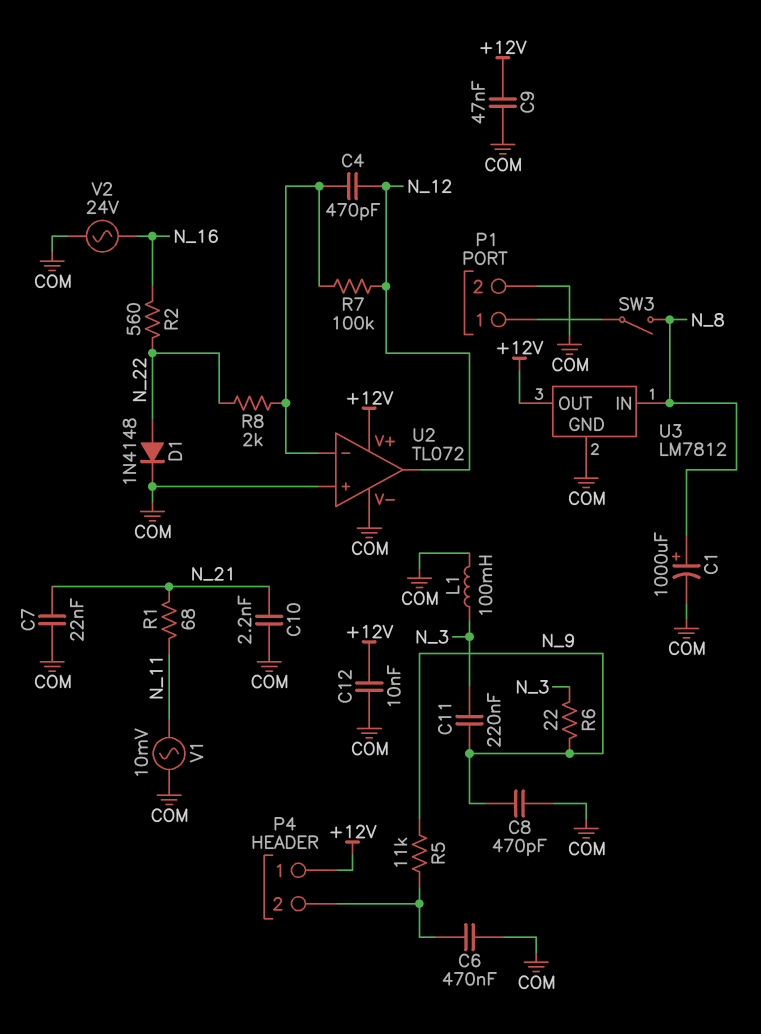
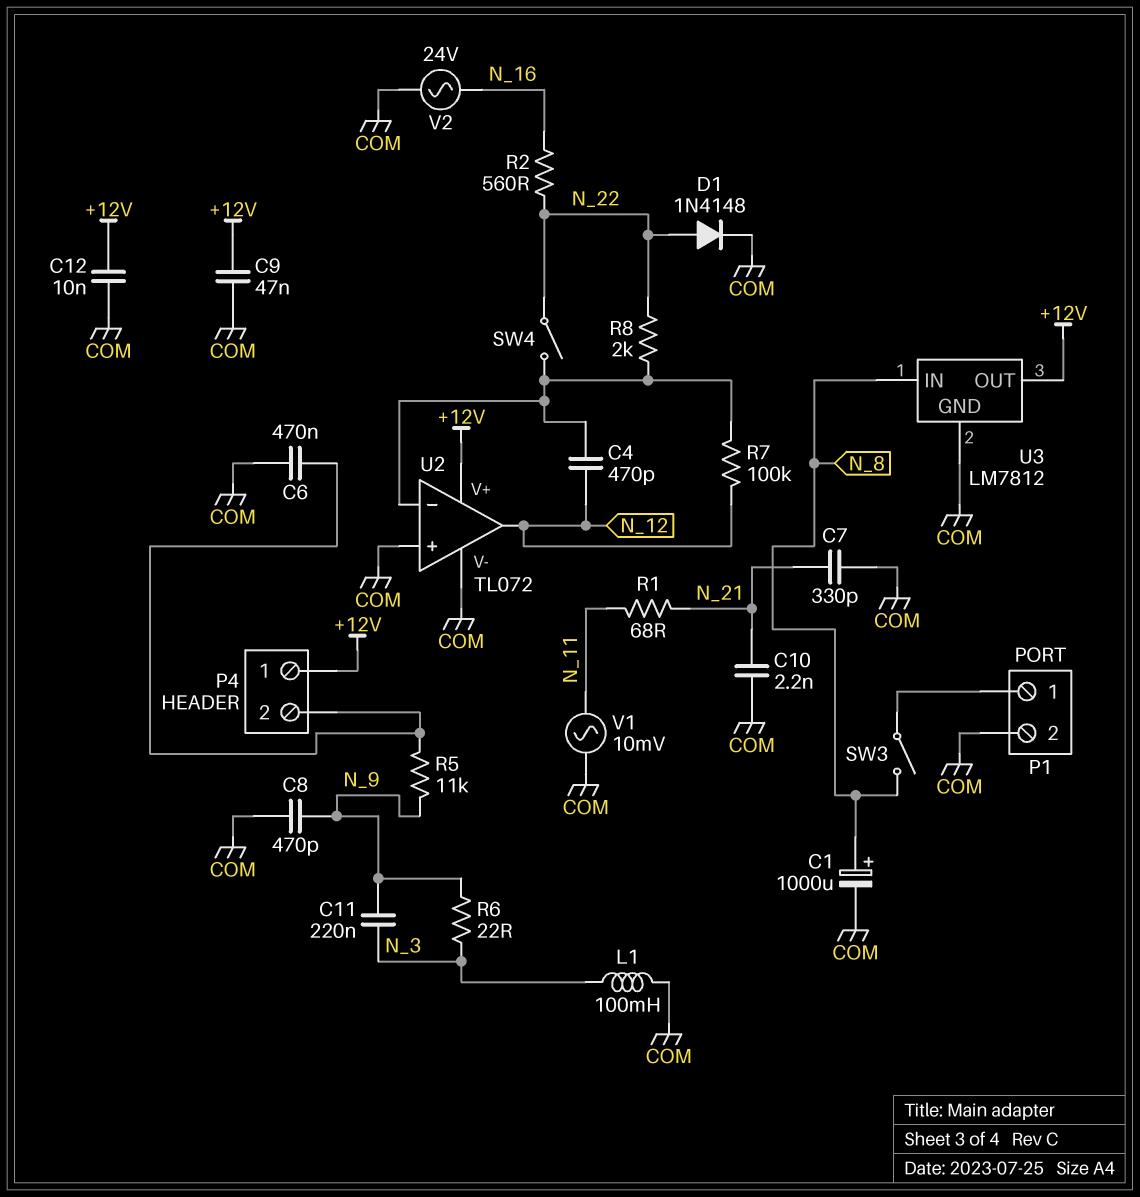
C7: 22nF (COM, N_21) -> 330pF (COM, N_21)
SW4: none -> switch (N_22, U2/in-)

